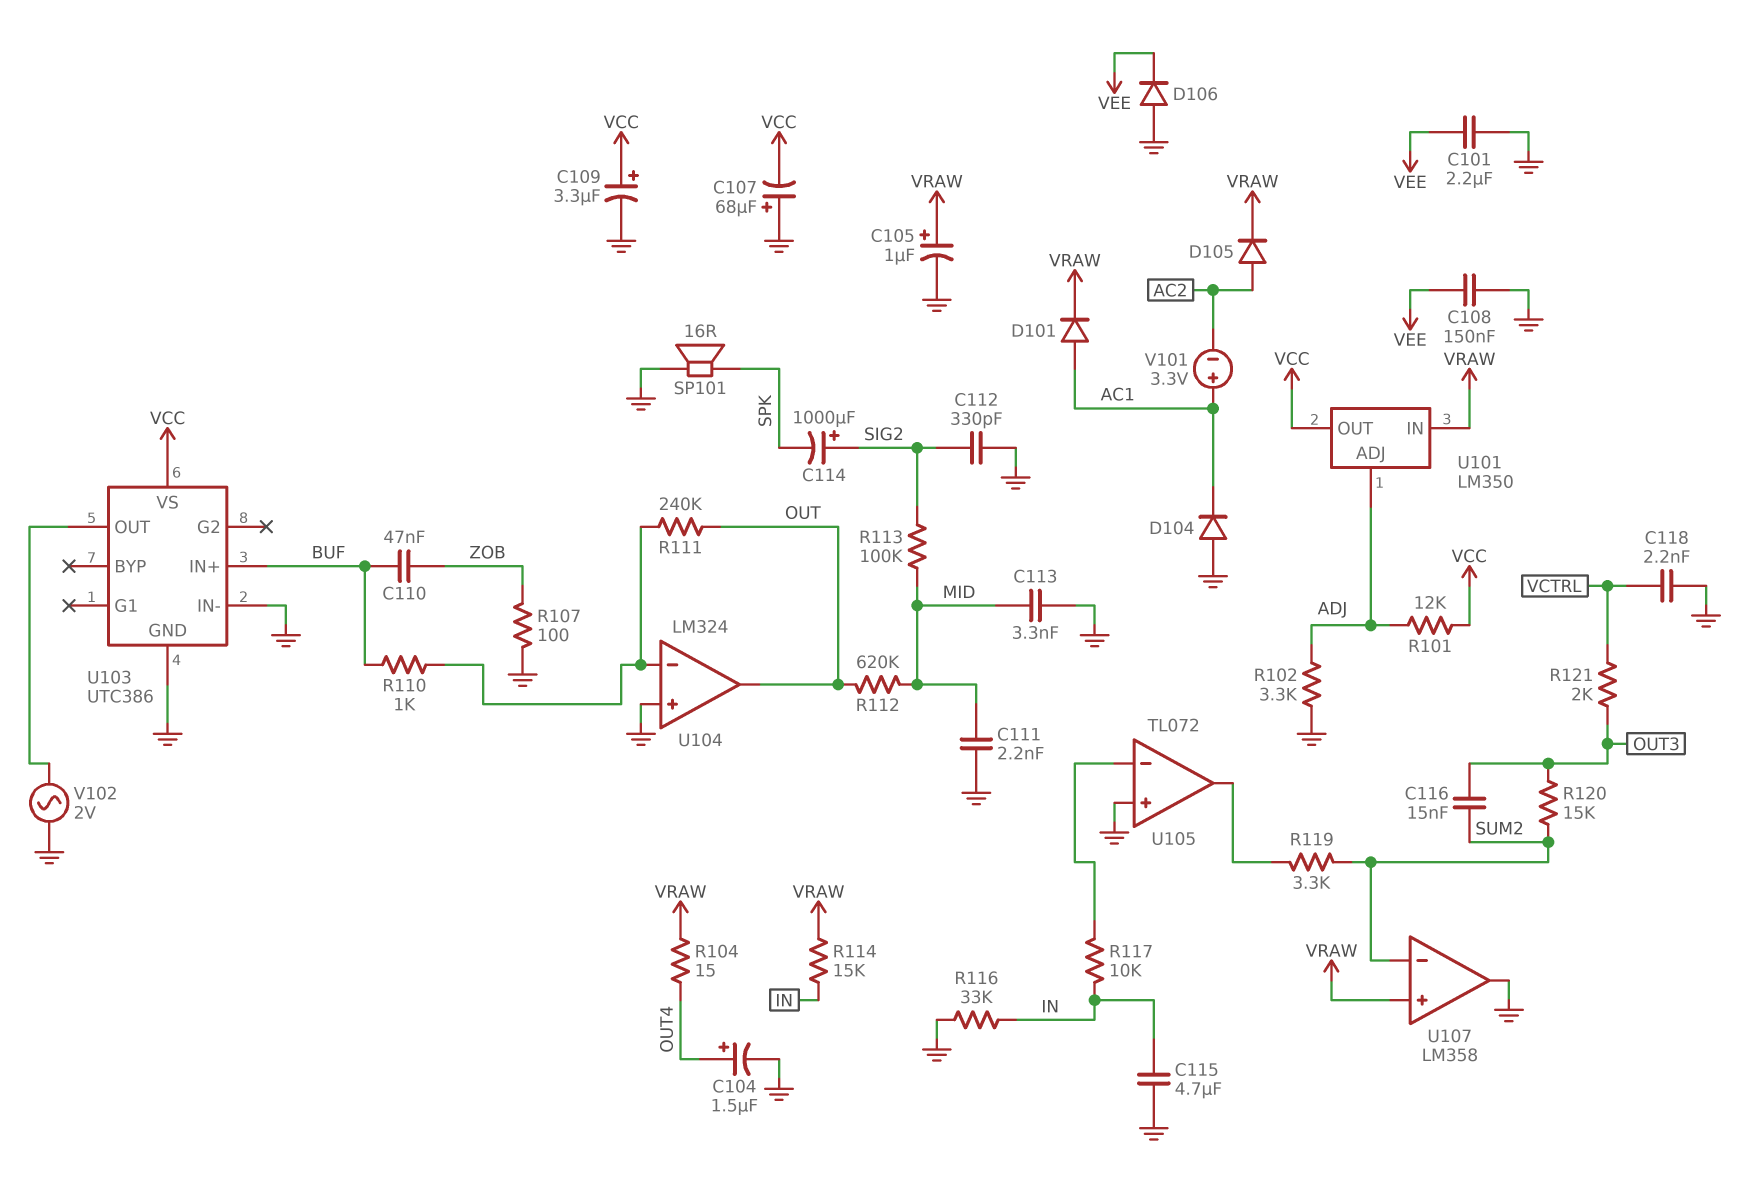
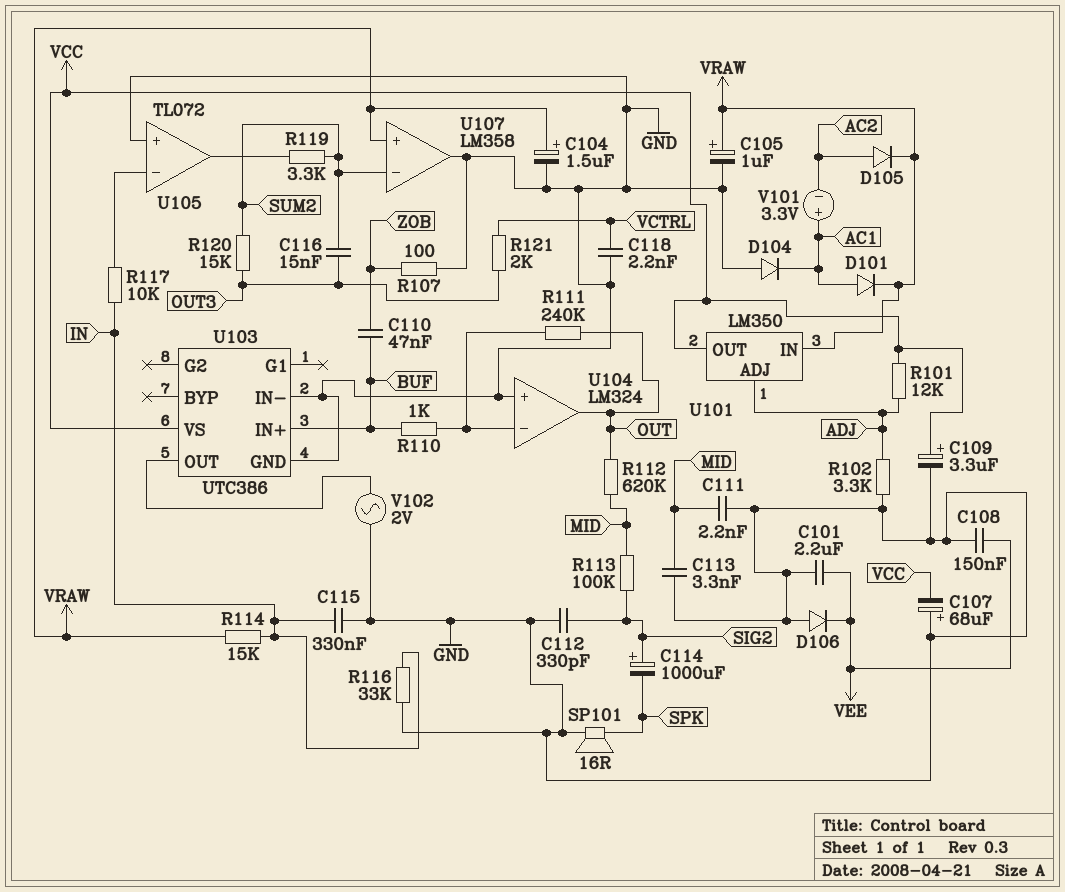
C104: 1.5uF (plus OUT4, minus GND) -> 1.5uF (plus VRAW, minus GND)
C115: 4.7uF (GND, IN) -> 330nF (GND, IN)
R104: 15 (OUT4, VRAW) -> none

